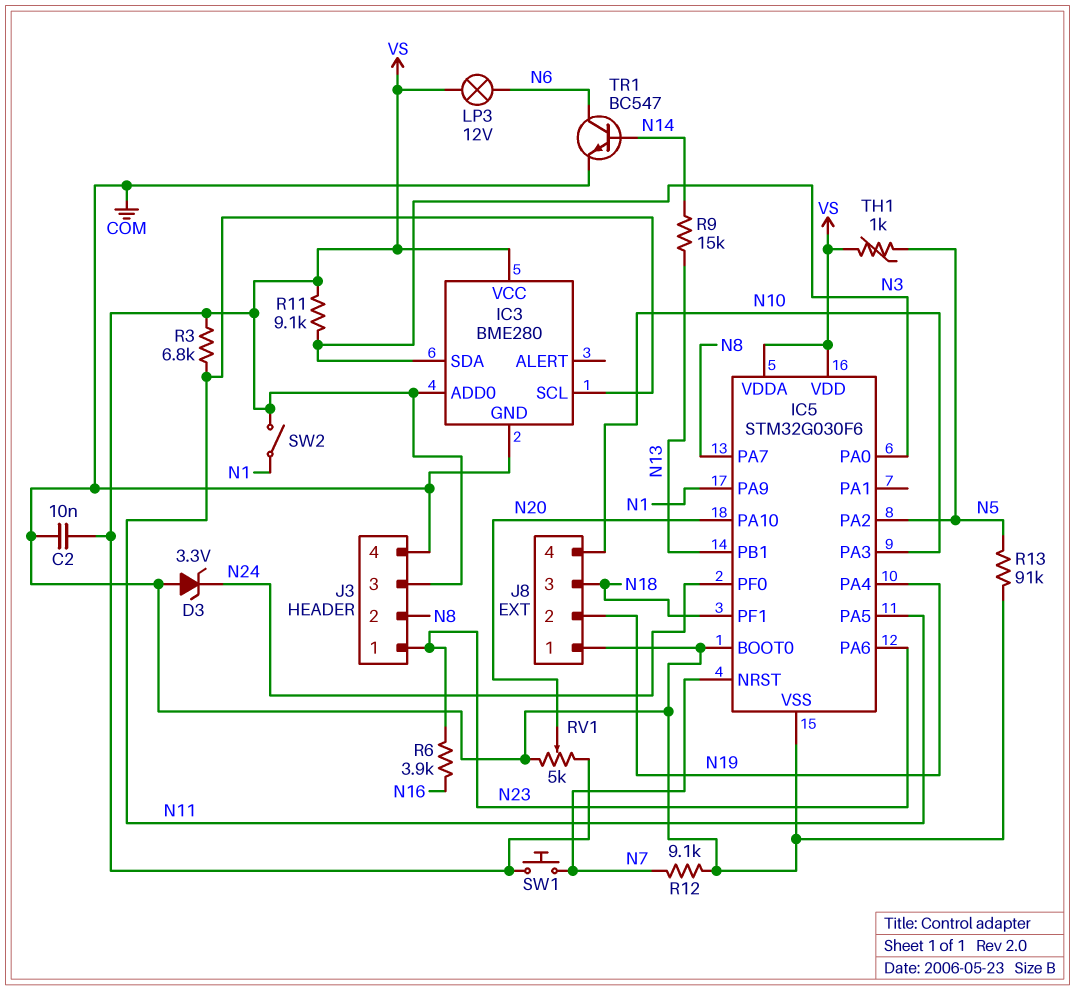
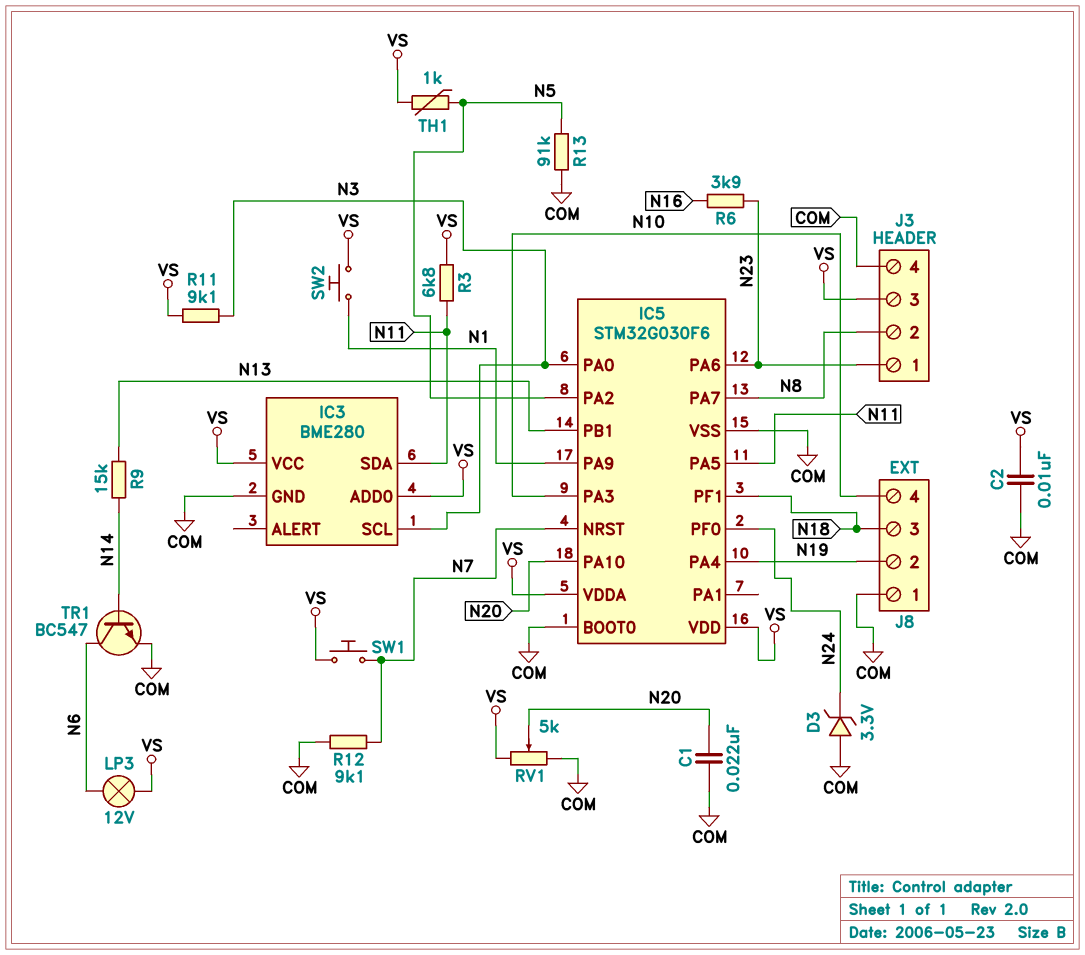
C1: none -> 22nF (COM, N20)
IC3 pin SCL: N11 -> N3
IC3 pin SDA: N3 -> N11
SW2: switch (N1, VS) -> button (N1, VS)

